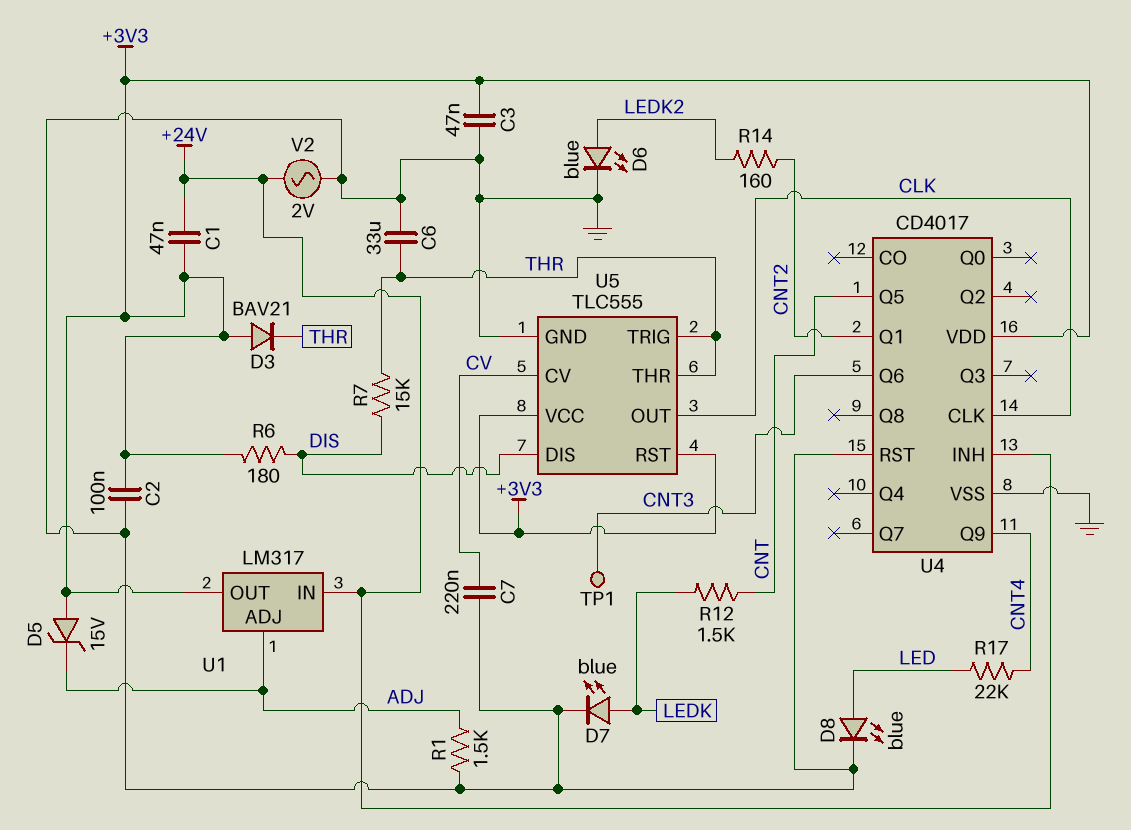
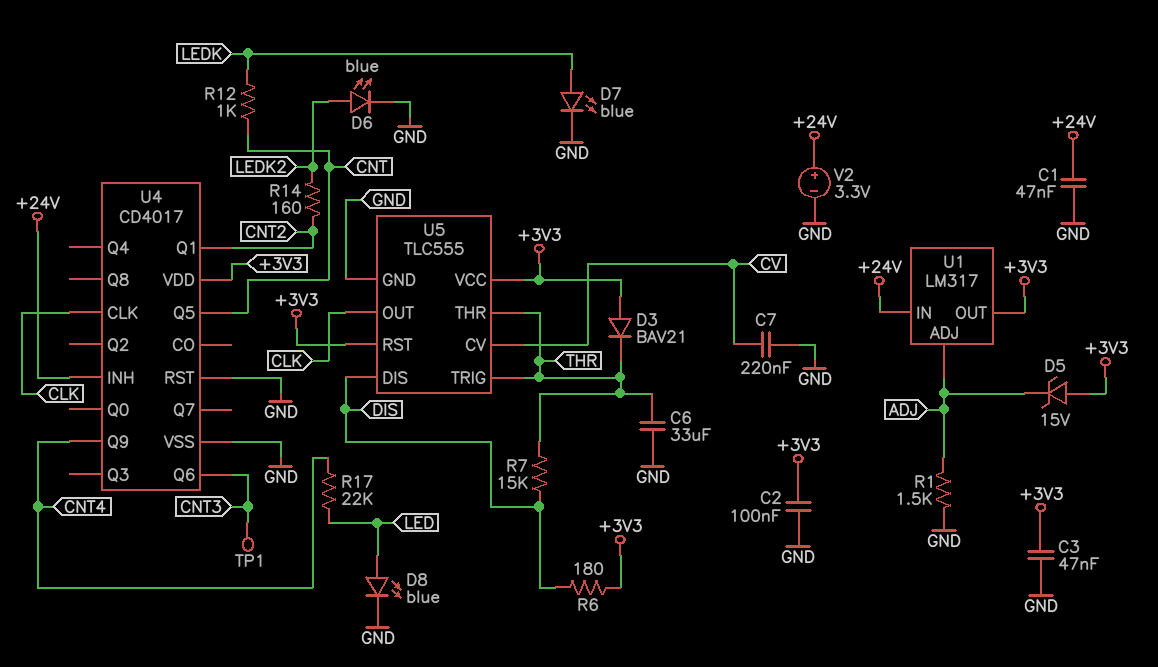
C1: 47nF (+3V3, +24V) -> 47nF (+24V, GND)
R12: 1.5k (CNT, LEDK) -> 1k (CNT, LEDK)
V2: AC 2V (+24V, GND) -> 3.3V (plus +24V, minus GND)

